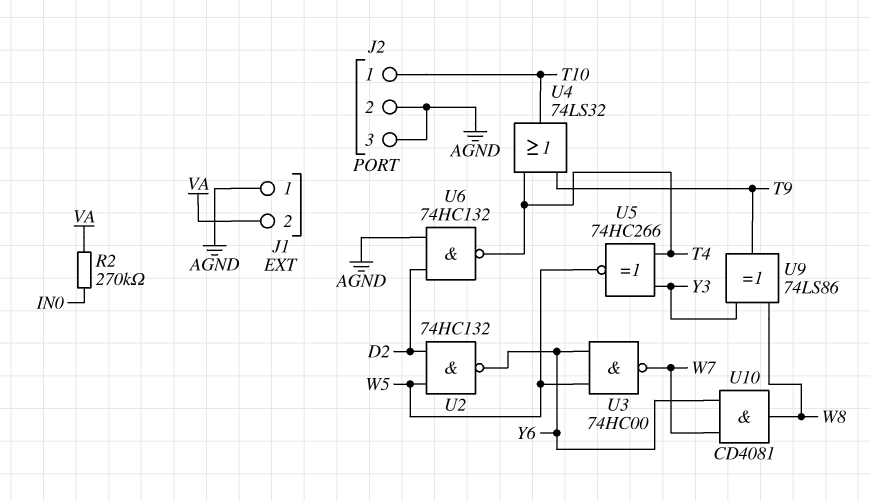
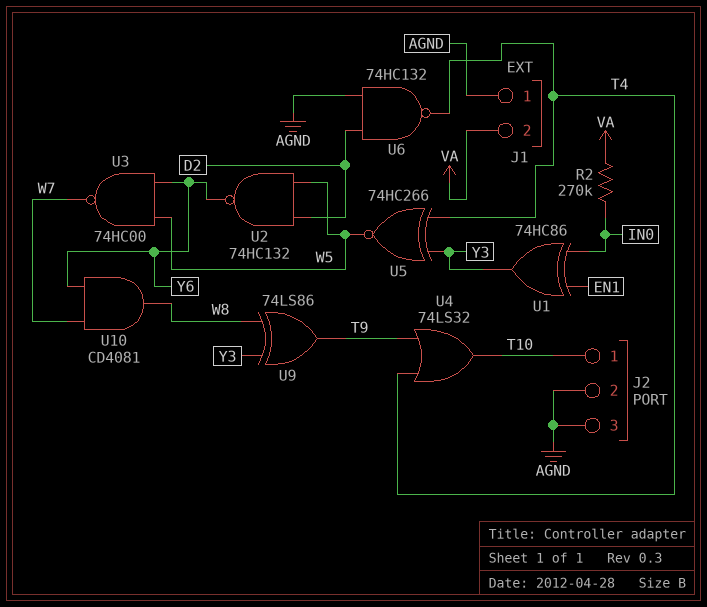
U1: none -> XOR 74HC86 (in EN1, in IN0, out Y3)

